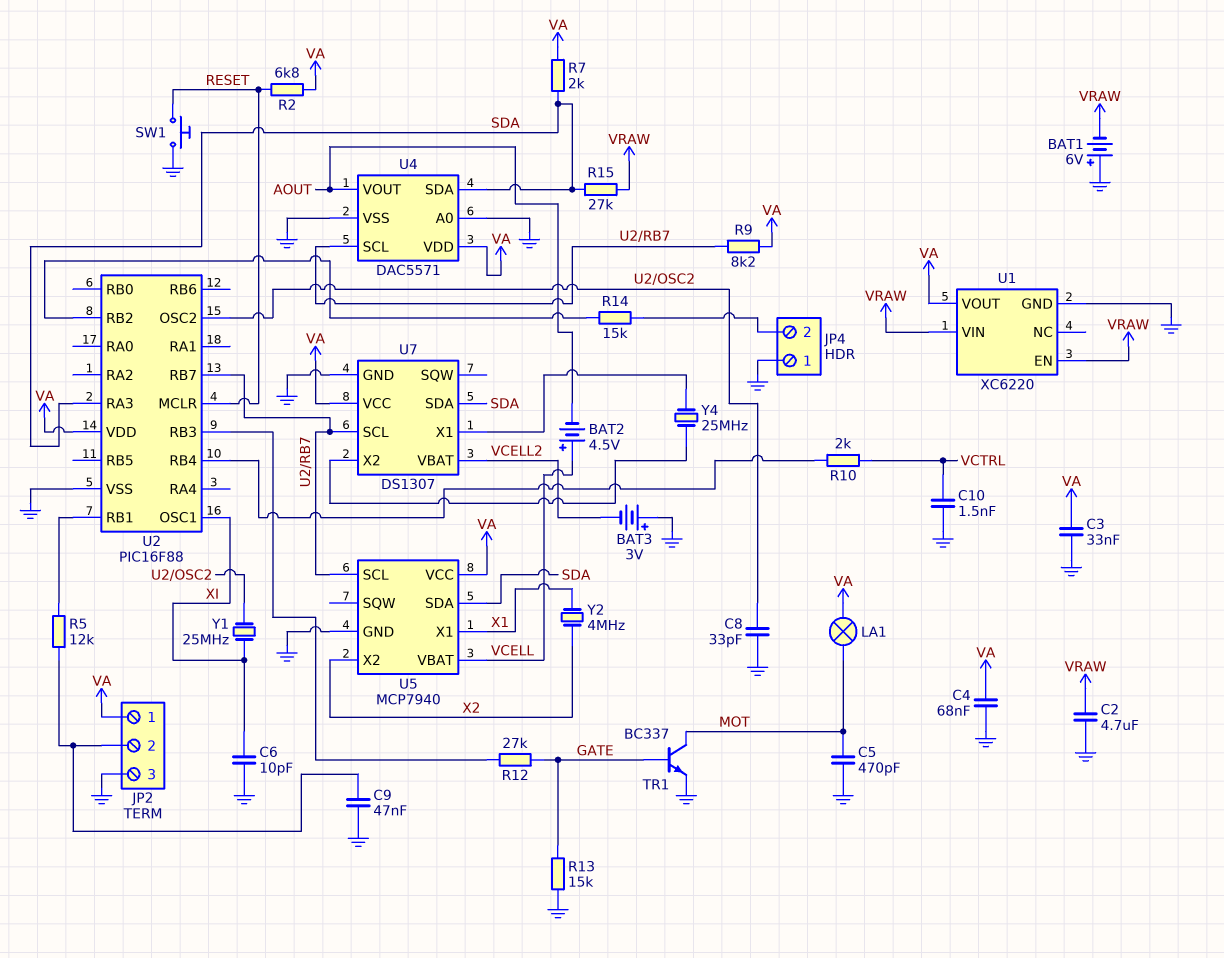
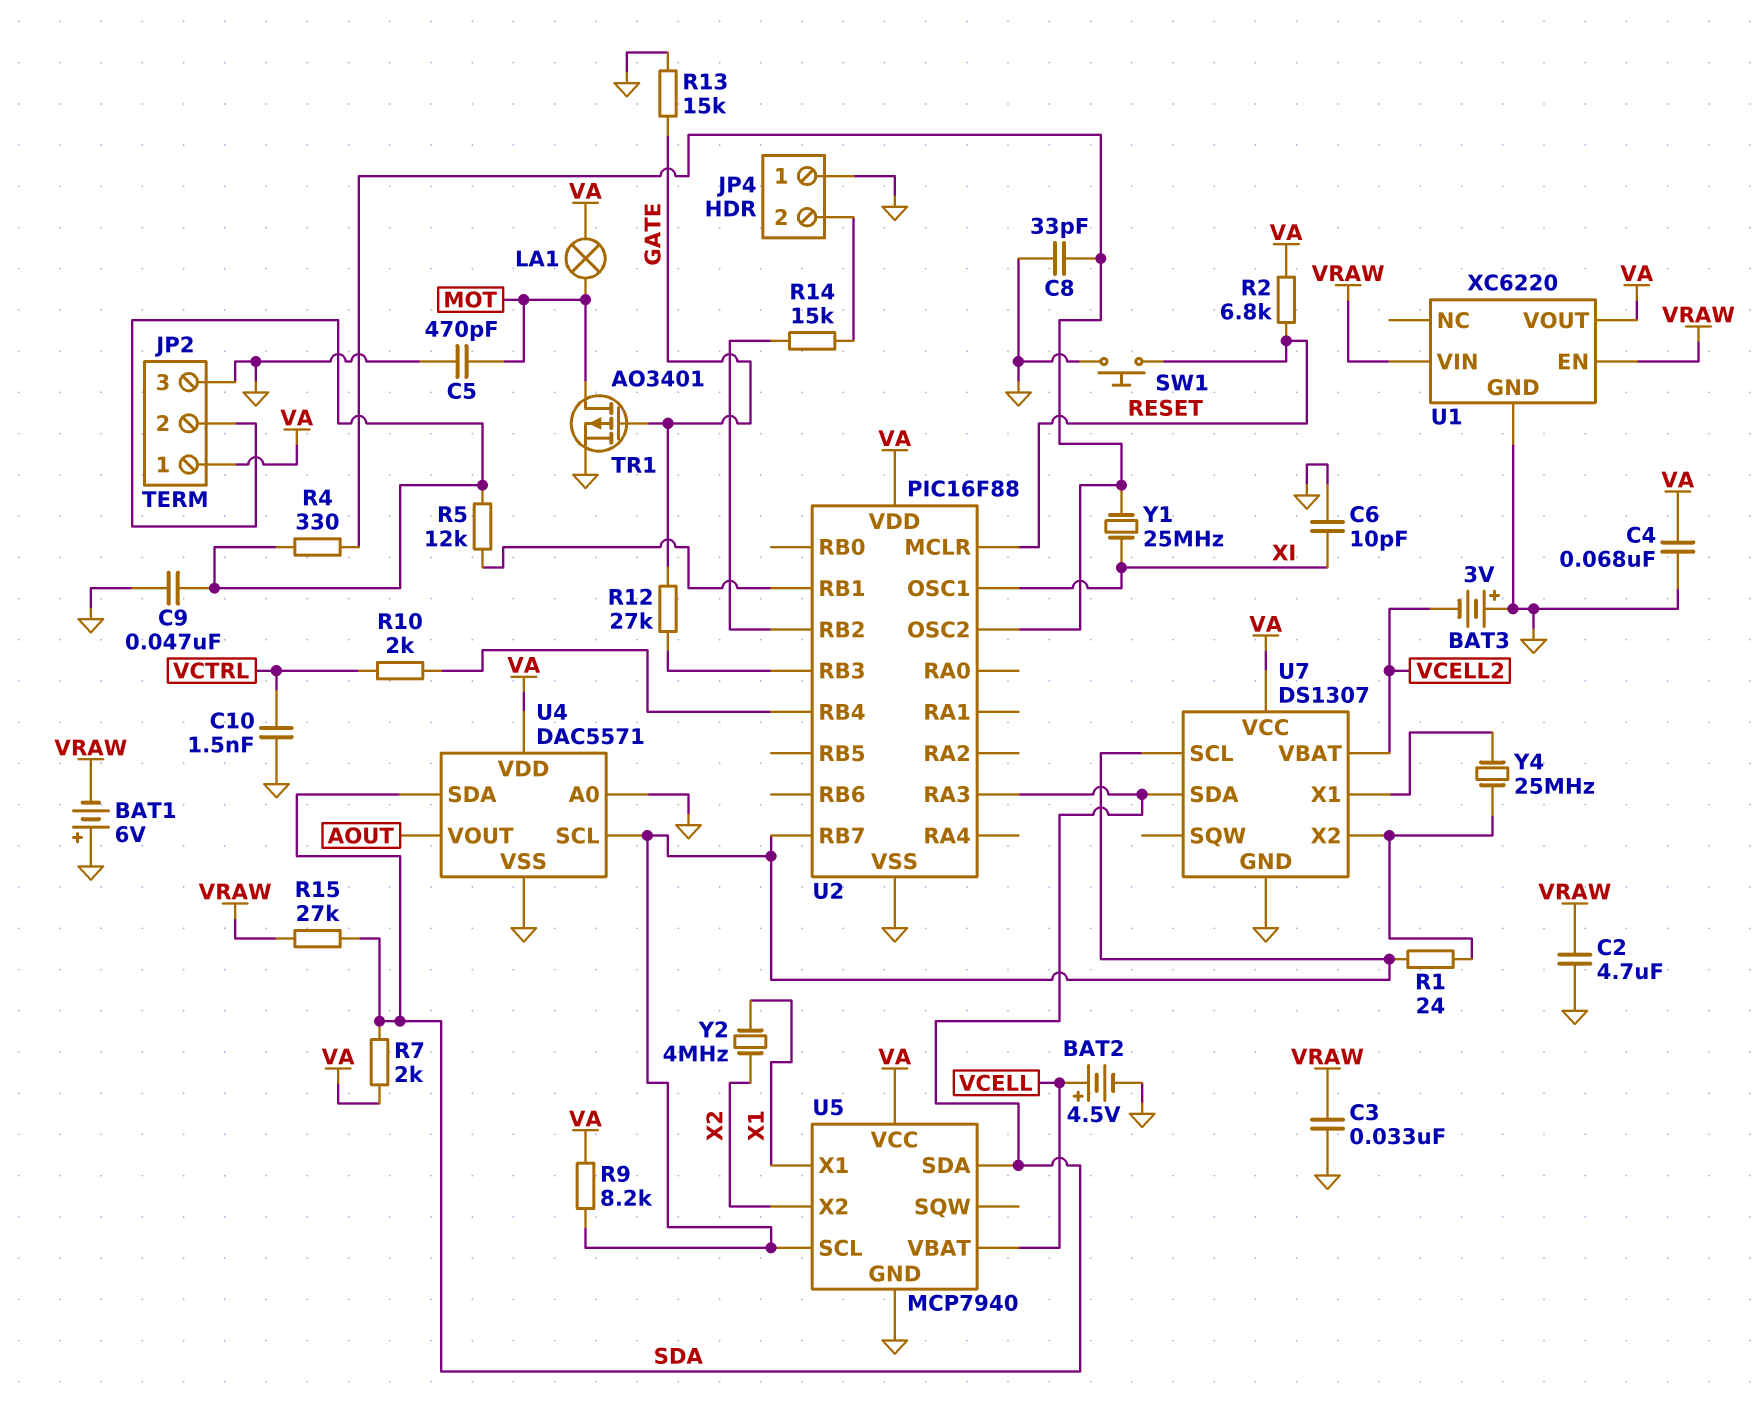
BAT2: 4.5V (plus VCELL, minus AOUT) -> 4.5V (plus VCELL, minus GND)
C3: 33nF (GND, VA) -> 33nF (GND, VRAW)
R1: none -> 24 (U2/RB7, U7/X2)
R4: none -> 330 (JP2/2, U2/OSC2)
TR1: NPN BC337 (B GATE, C MOT, E GND) -> PMOS AO3401 (G GATE, D MOT, S GND)

